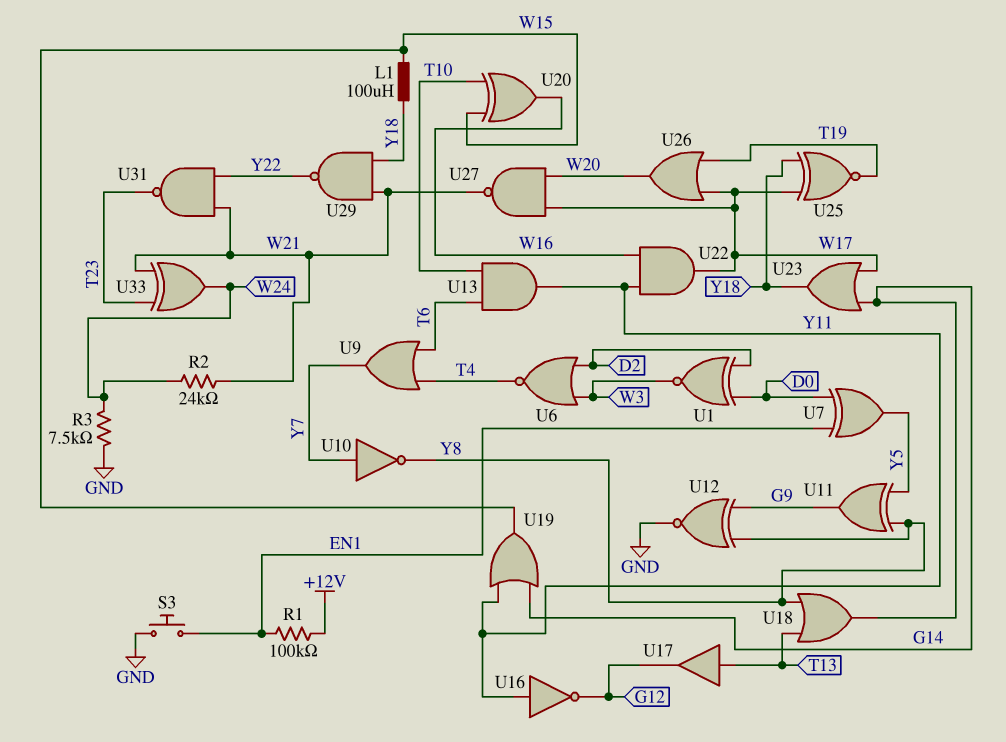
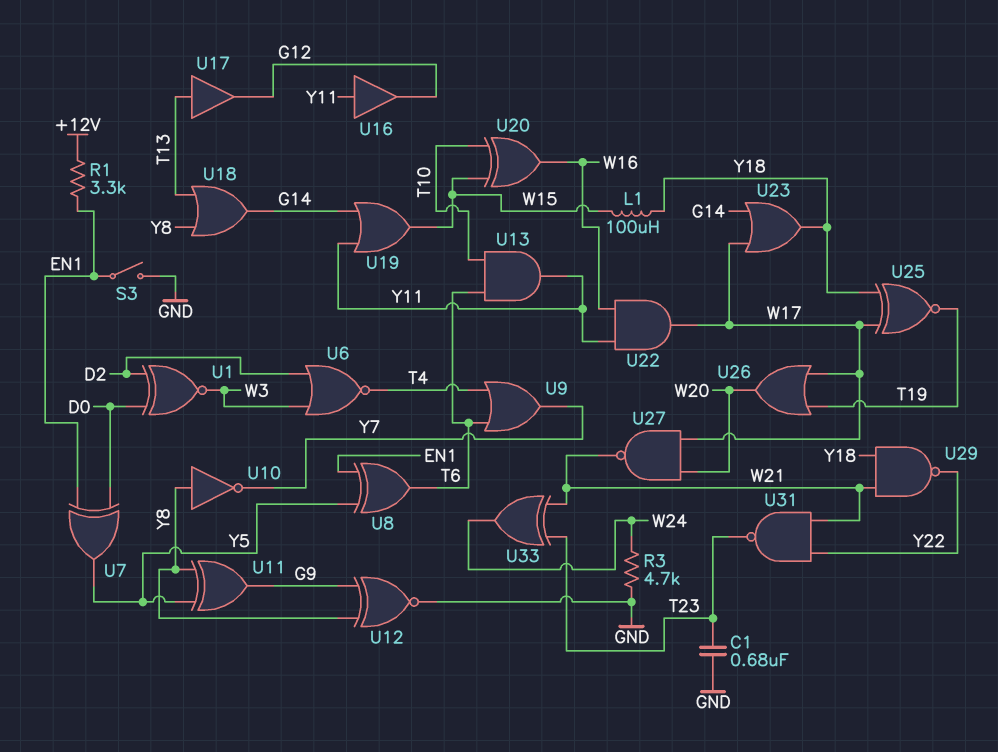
C1: none -> 680nF (GND, T23)
R1: 100k (+12V, EN1) -> 3.3k (+12V, EN1)
R2: 24k (W21, W24) -> none
R3: 7.5k (GND, W24) -> 4.7k (GND, W24)
S3: button (EN1, GND) -> switch (EN1, GND)
U8: none -> XOR (in EN1, in Y5, out T6)
U10: NOT (in Y7, out Y8) -> NOT (in Y8, out Y7)
U16: NOT (in Y11, out G12) -> buffer (in Y11, out G12)

